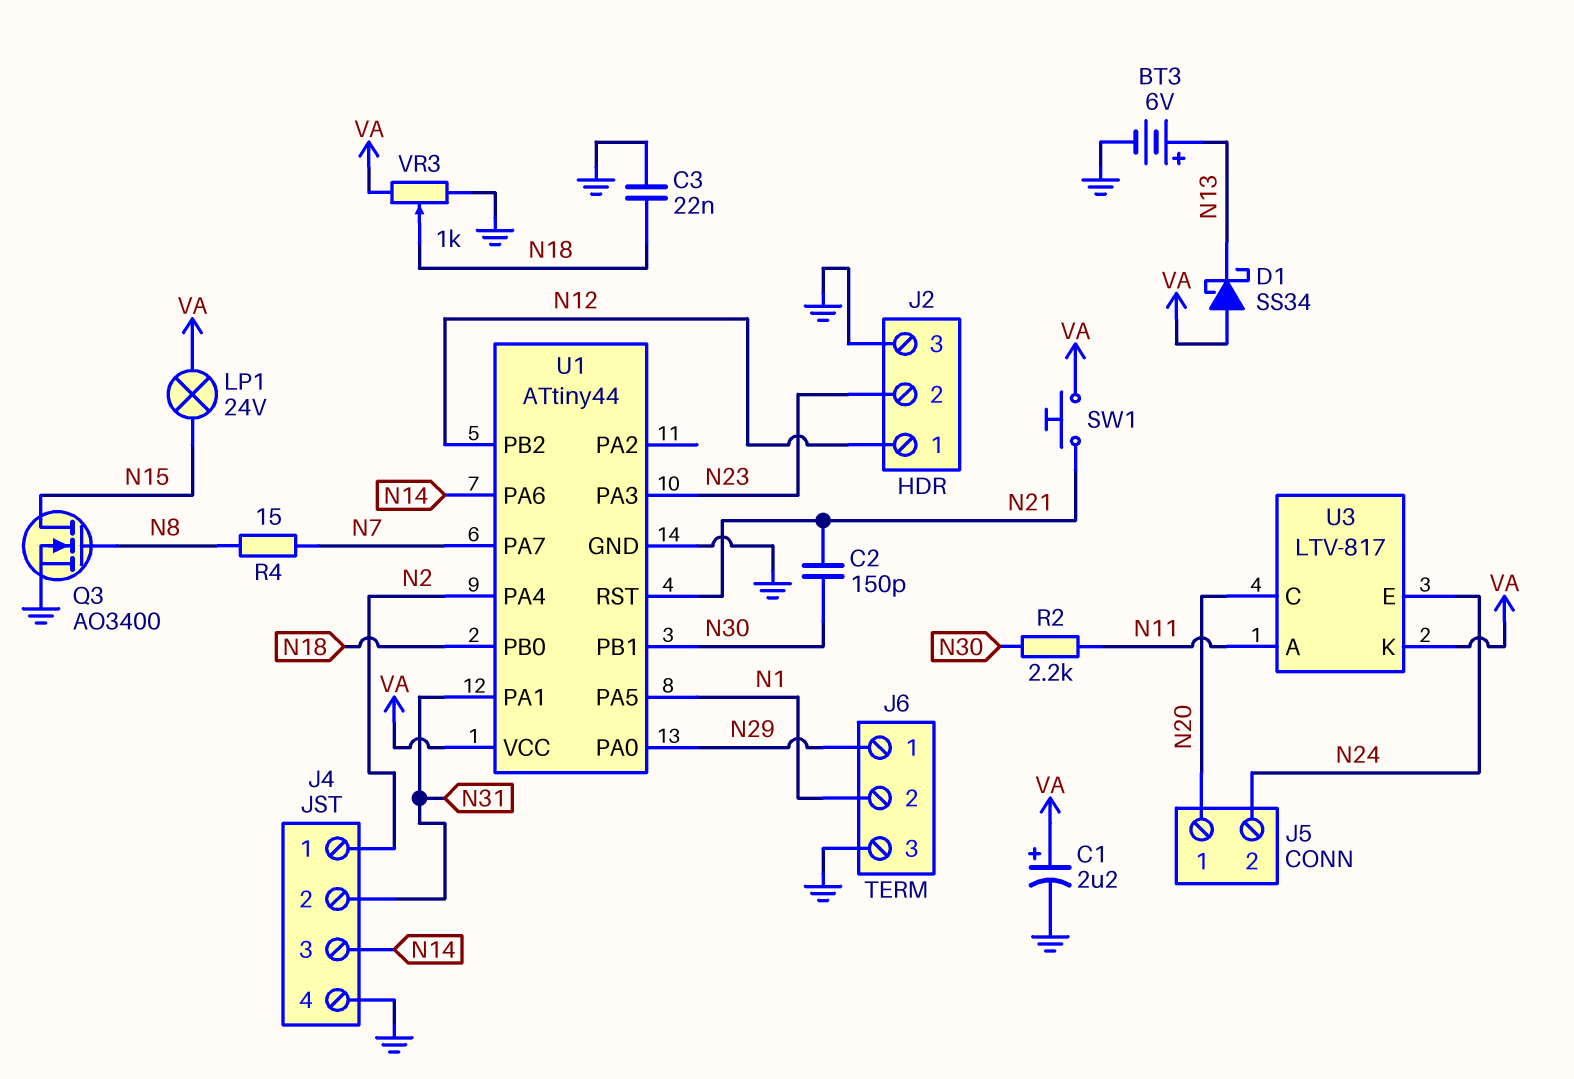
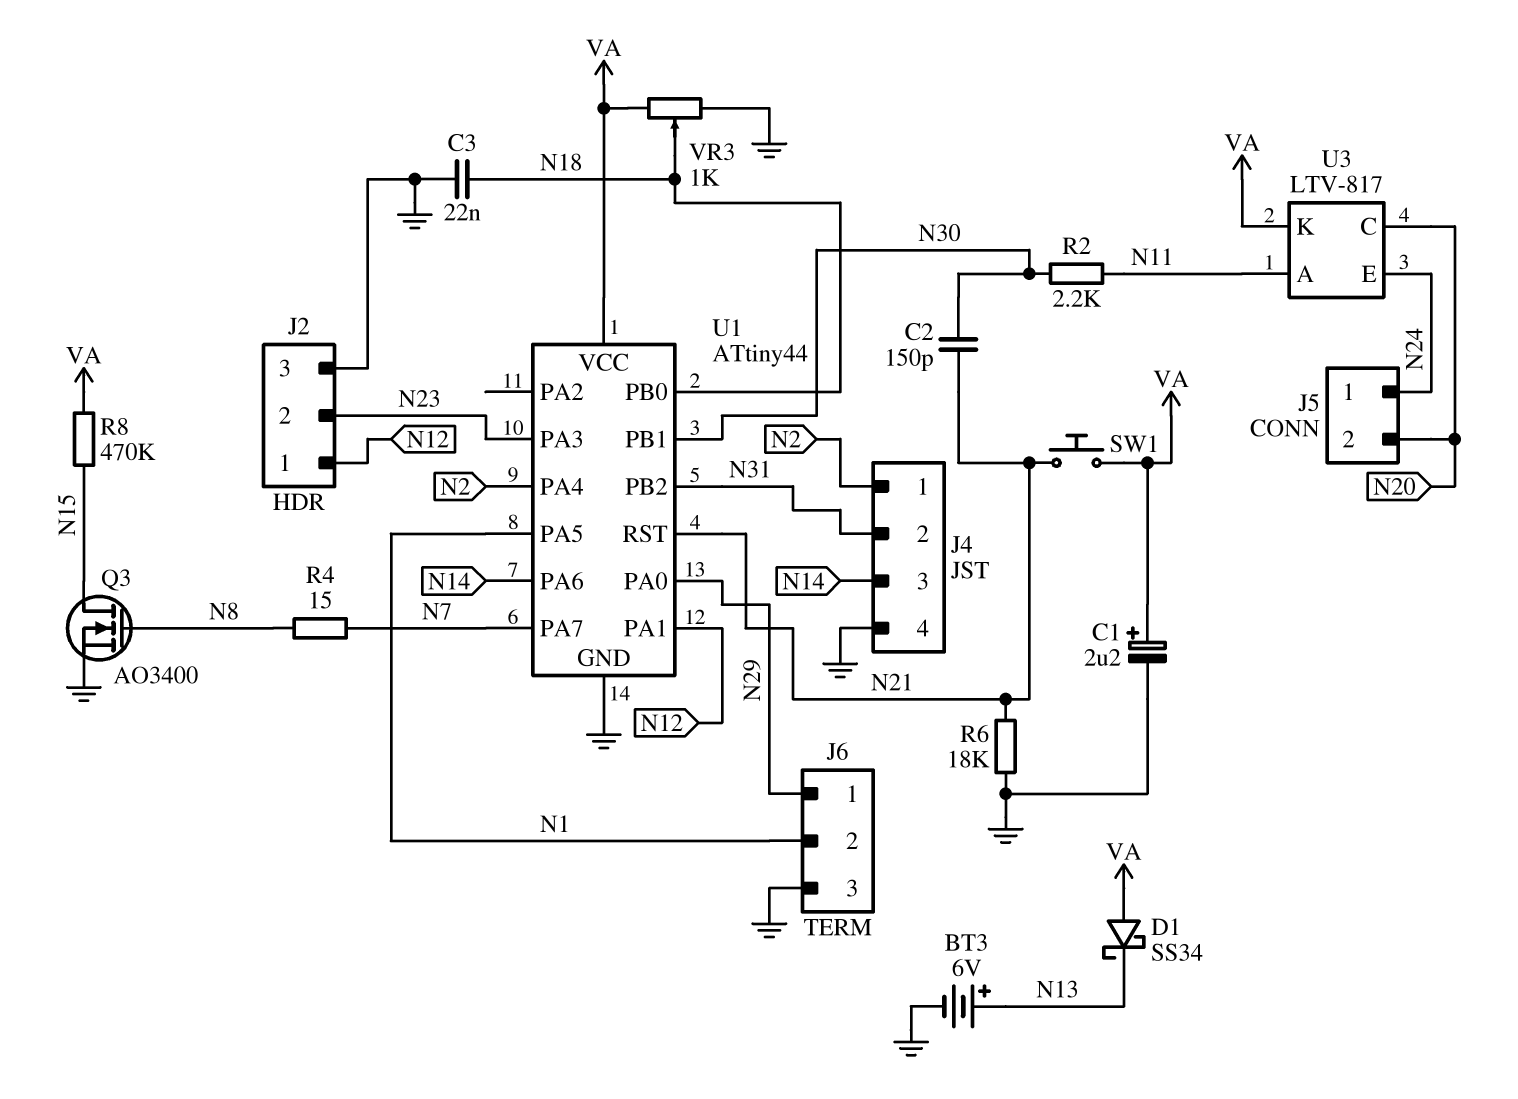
J5 pin 1: N20 -> N24
J5 pin 2: N24 -> N20
LP1: lamp 24V (N15, VA) -> none
R6: none -> 18k (GND, N21)
R8: none -> 470k (N15, VA)
U1 pin PA1: N31 -> N12
U1 pin PB2: N12 -> N31

